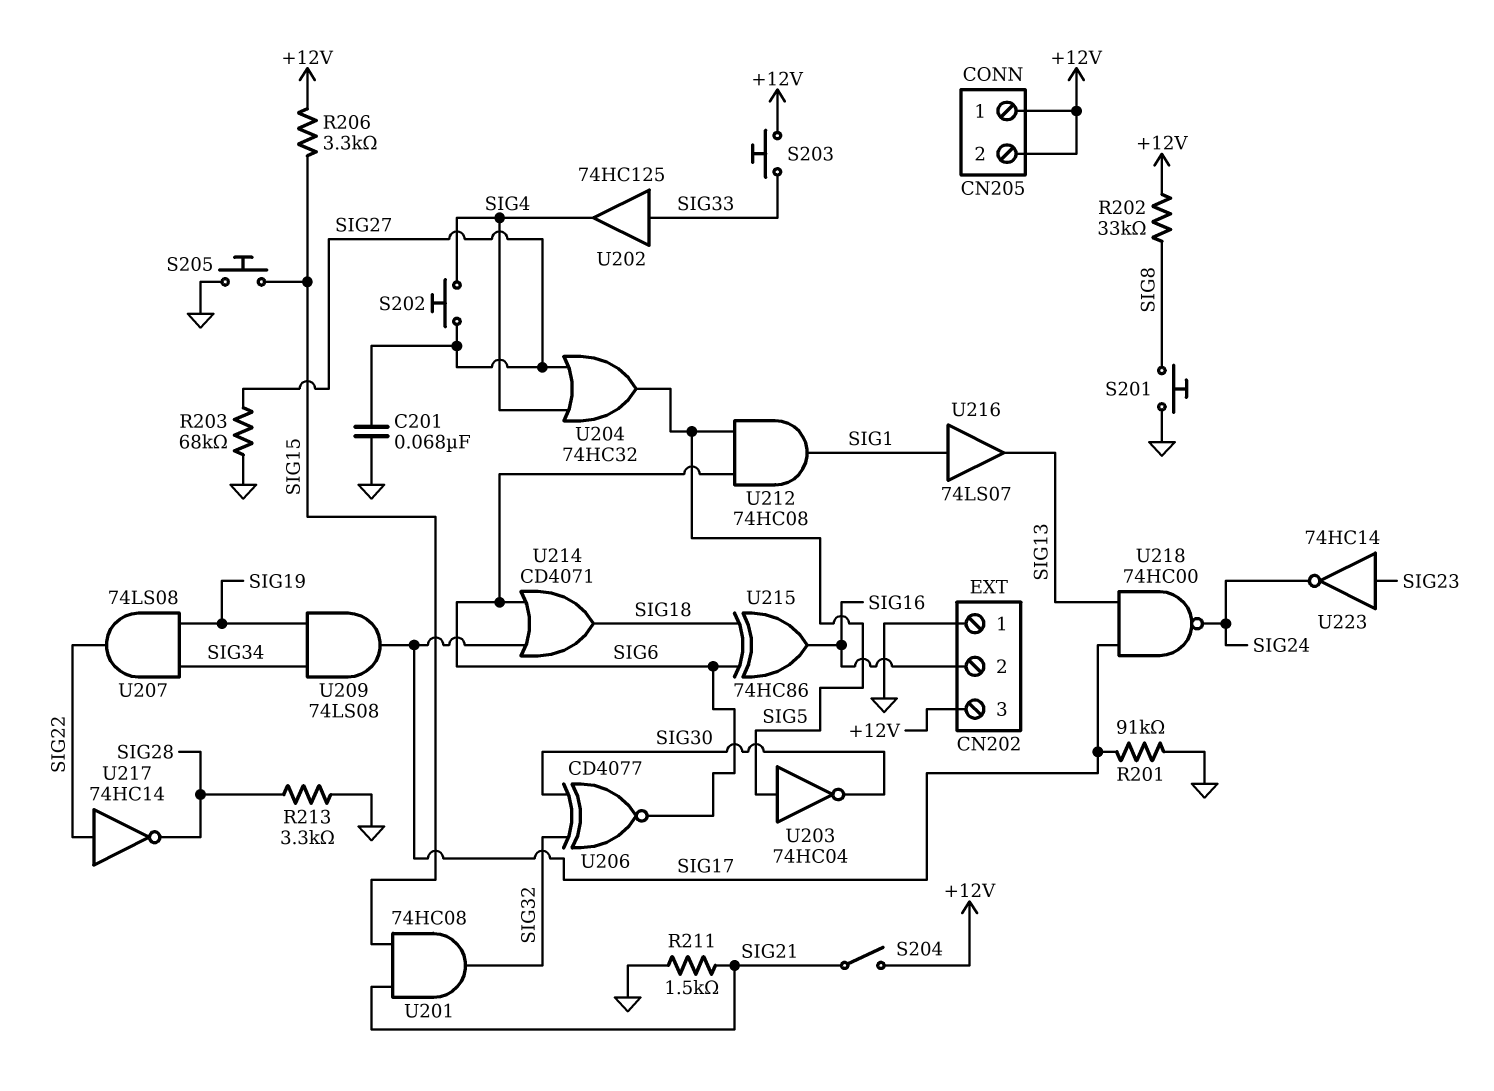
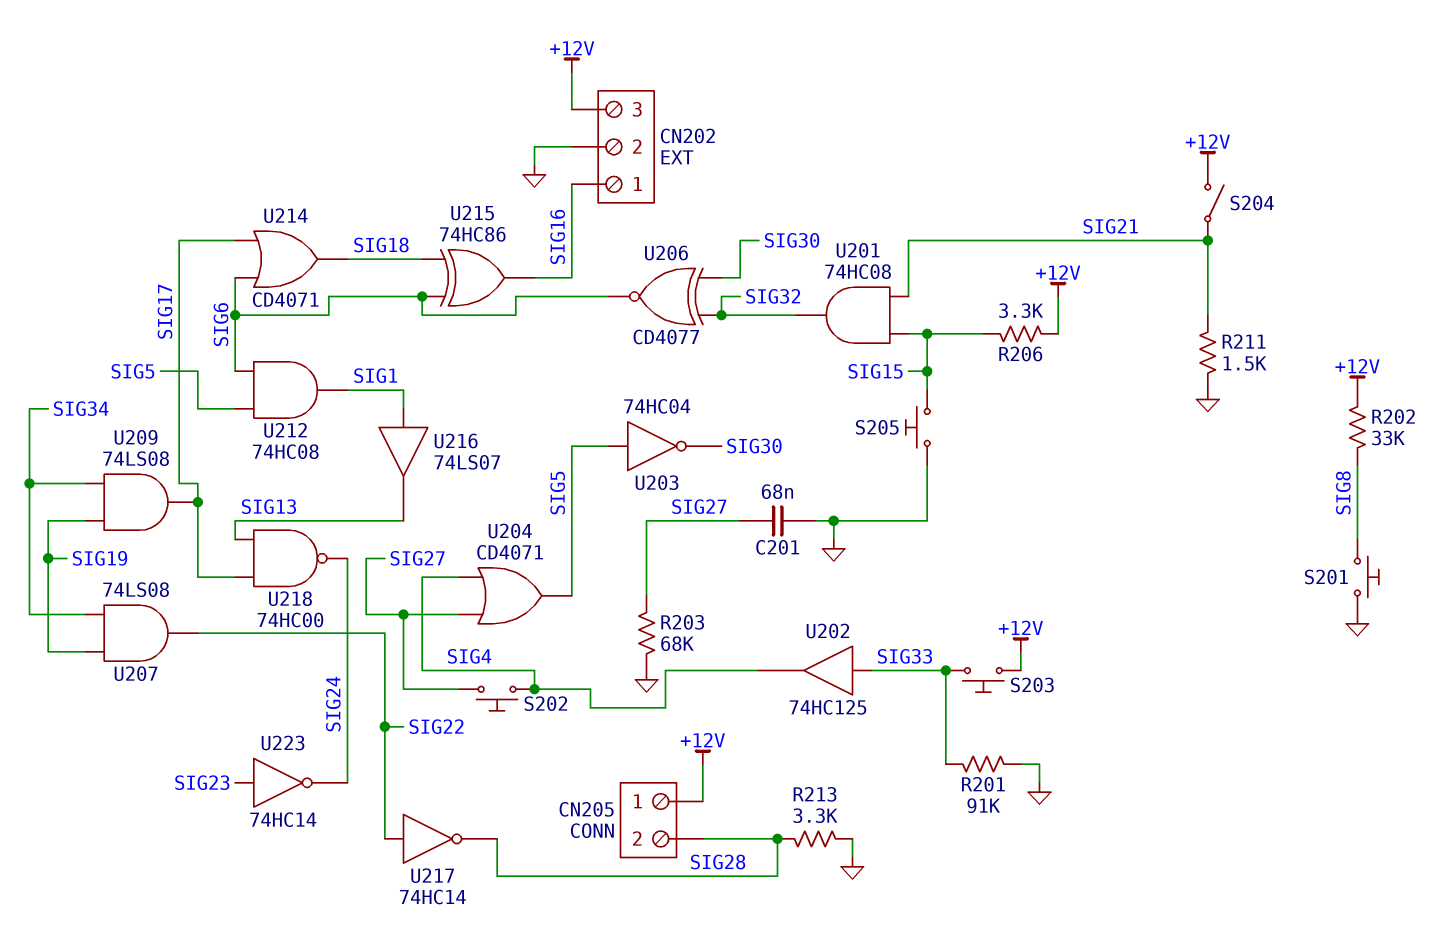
CN202 pin 1: GND -> SIG16
CN202 pin 2: SIG16 -> GND
CN205 pin 2: +12V -> SIG28
R201: 91k (GND, SIG17) -> 91k (GND, SIG33)
U204: OR 74HC32 (in SIG4, in SIG27, out SIG5) -> OR CD4071 (in SIG4, in SIG27, out SIG5)

